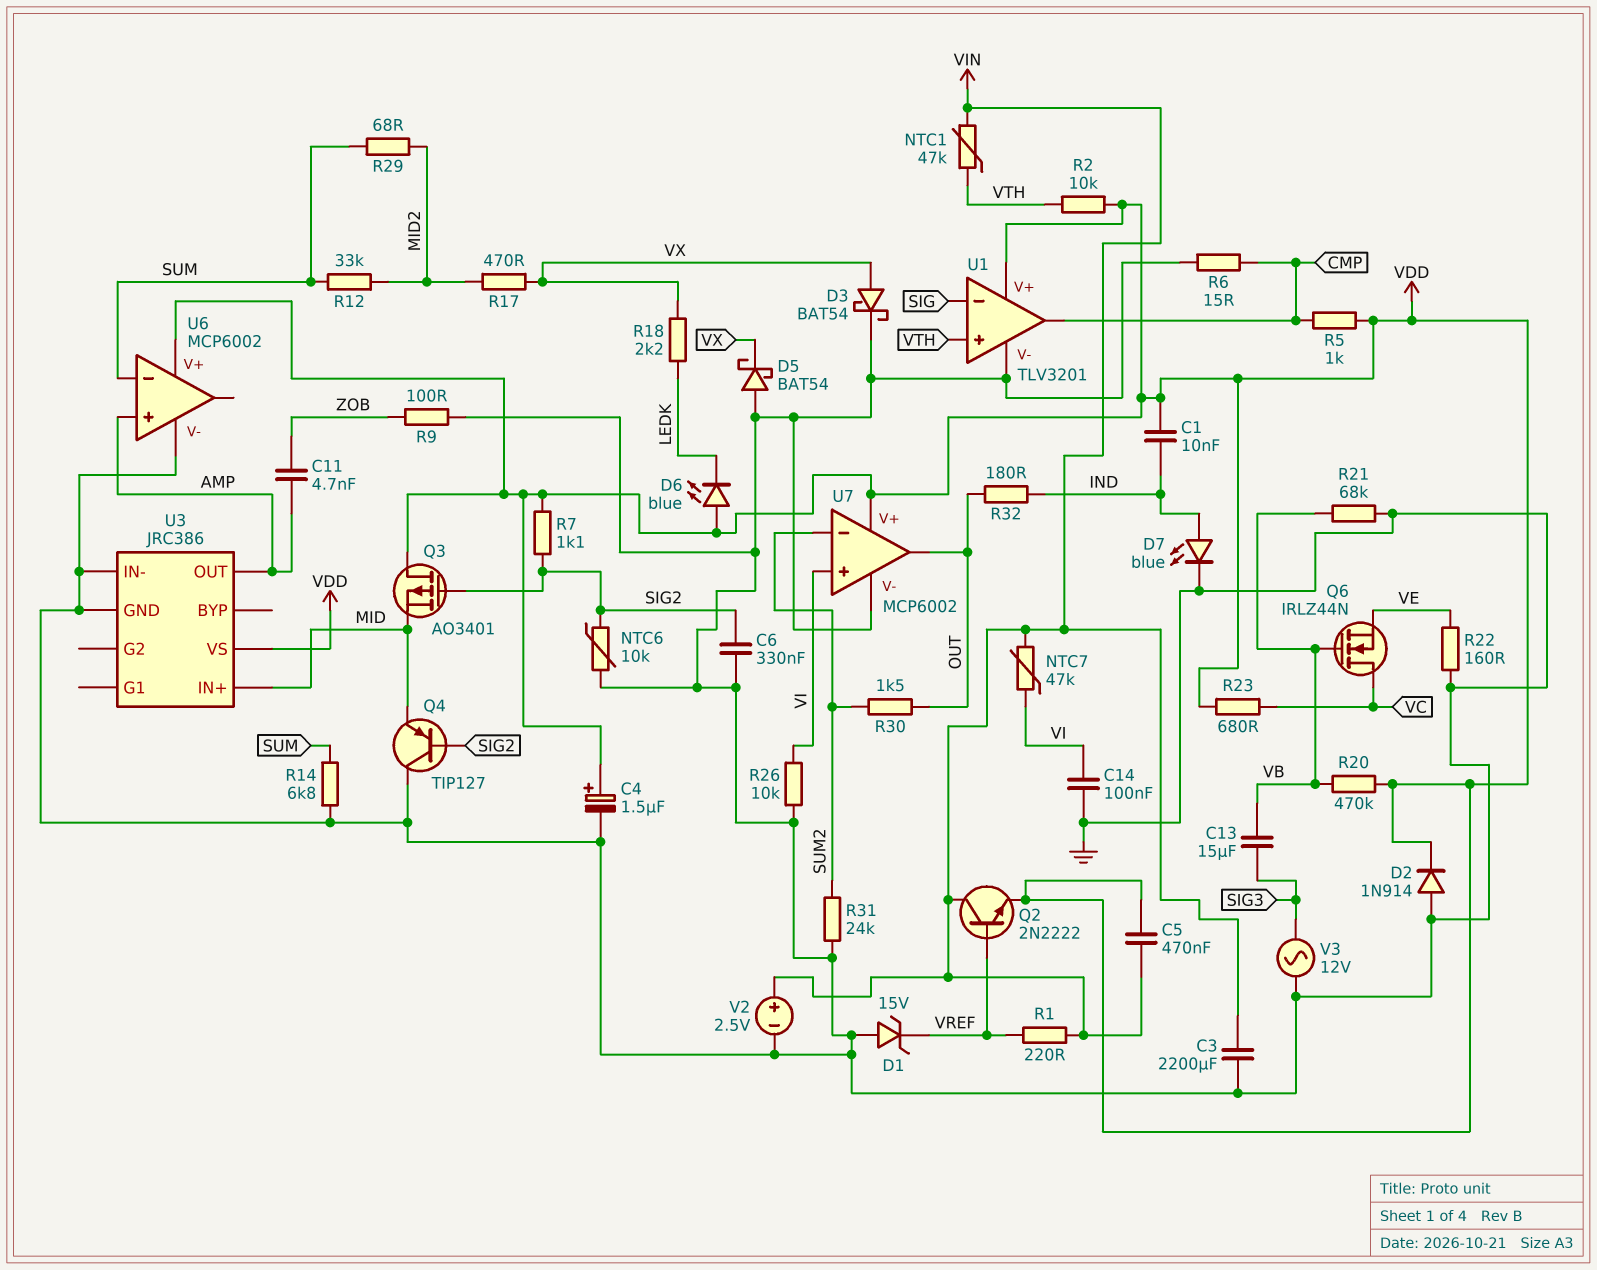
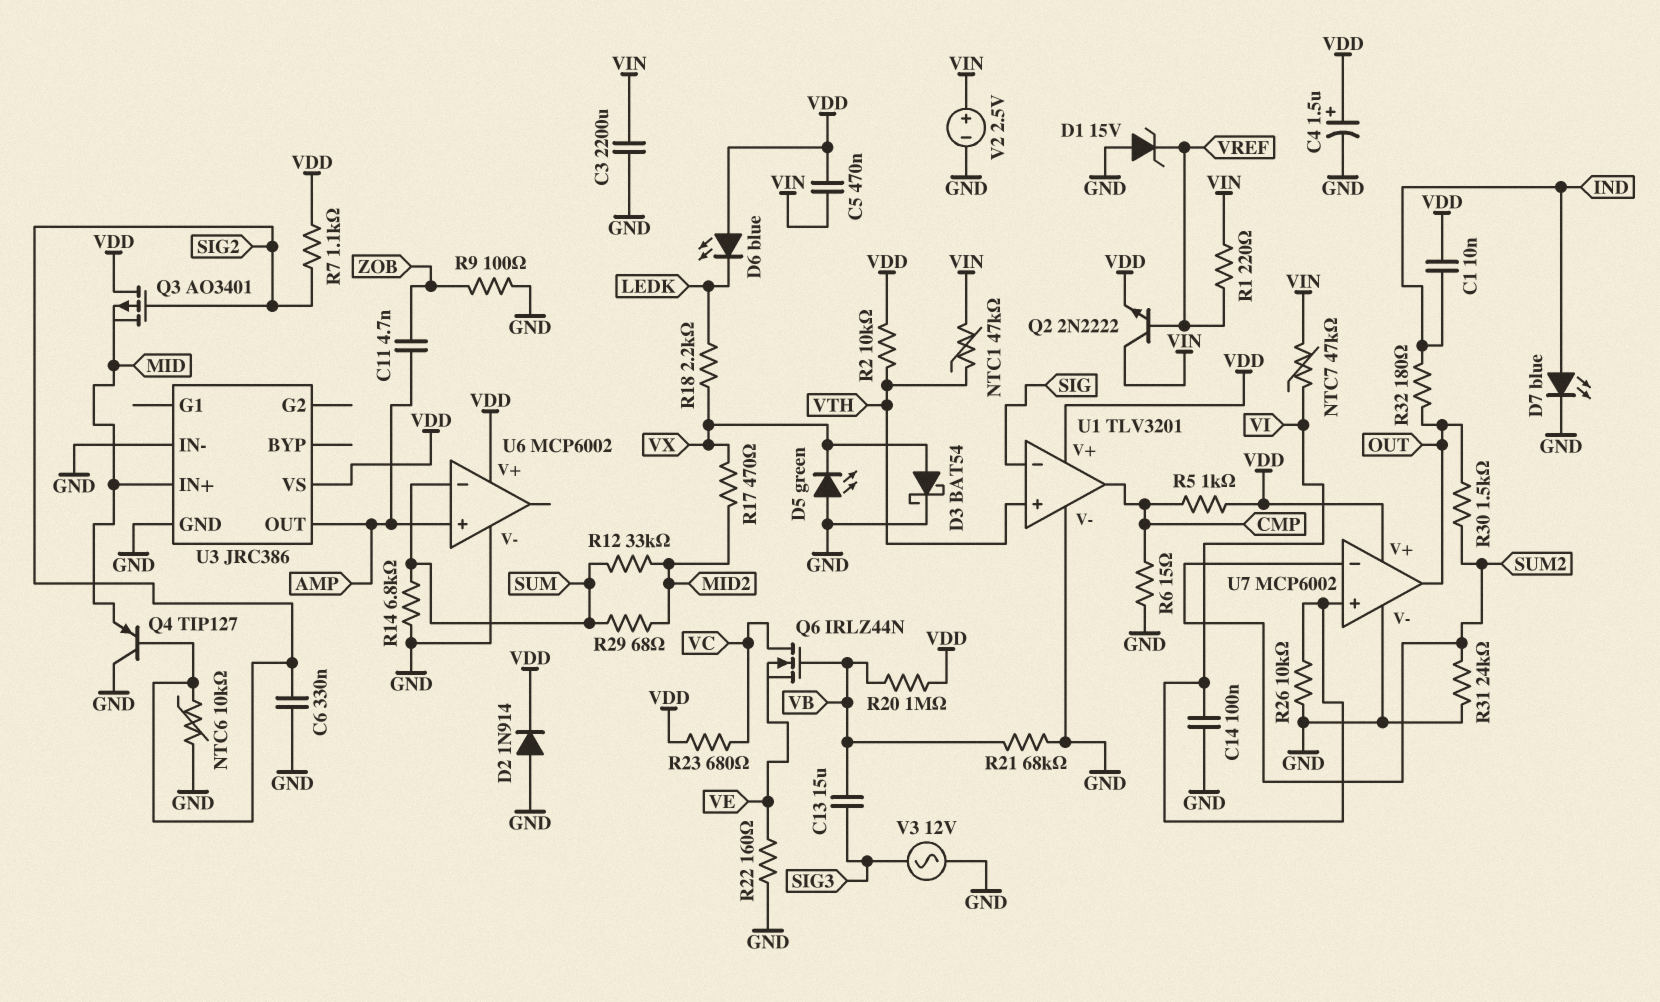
D5: schottky BAT54 (A GND, K VX) -> LED green (A GND, K VX)
R20: 470k (VB, VDD) -> 1M (VB, VDD)

